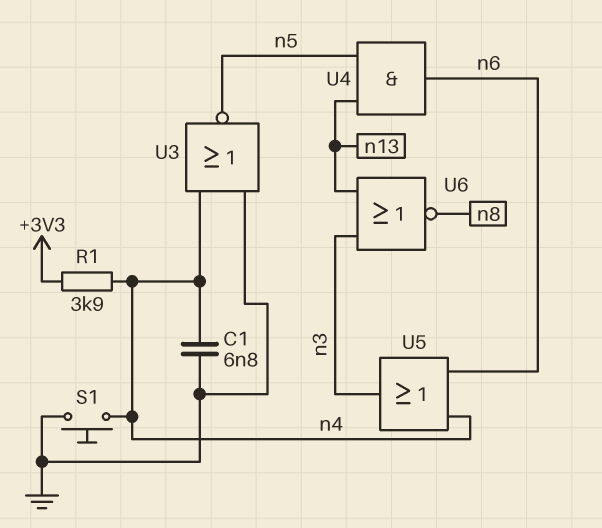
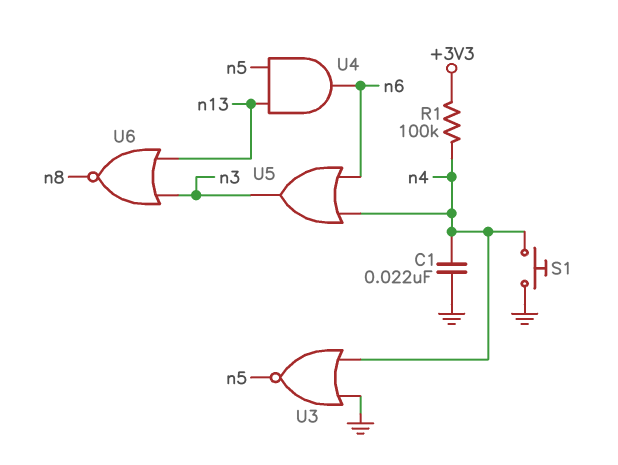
C1: 6.8nF (GND, n4) -> 22nF (GND, n4)
R1: 3.9k (+3V3, n4) -> 100k (+3V3, n4)

